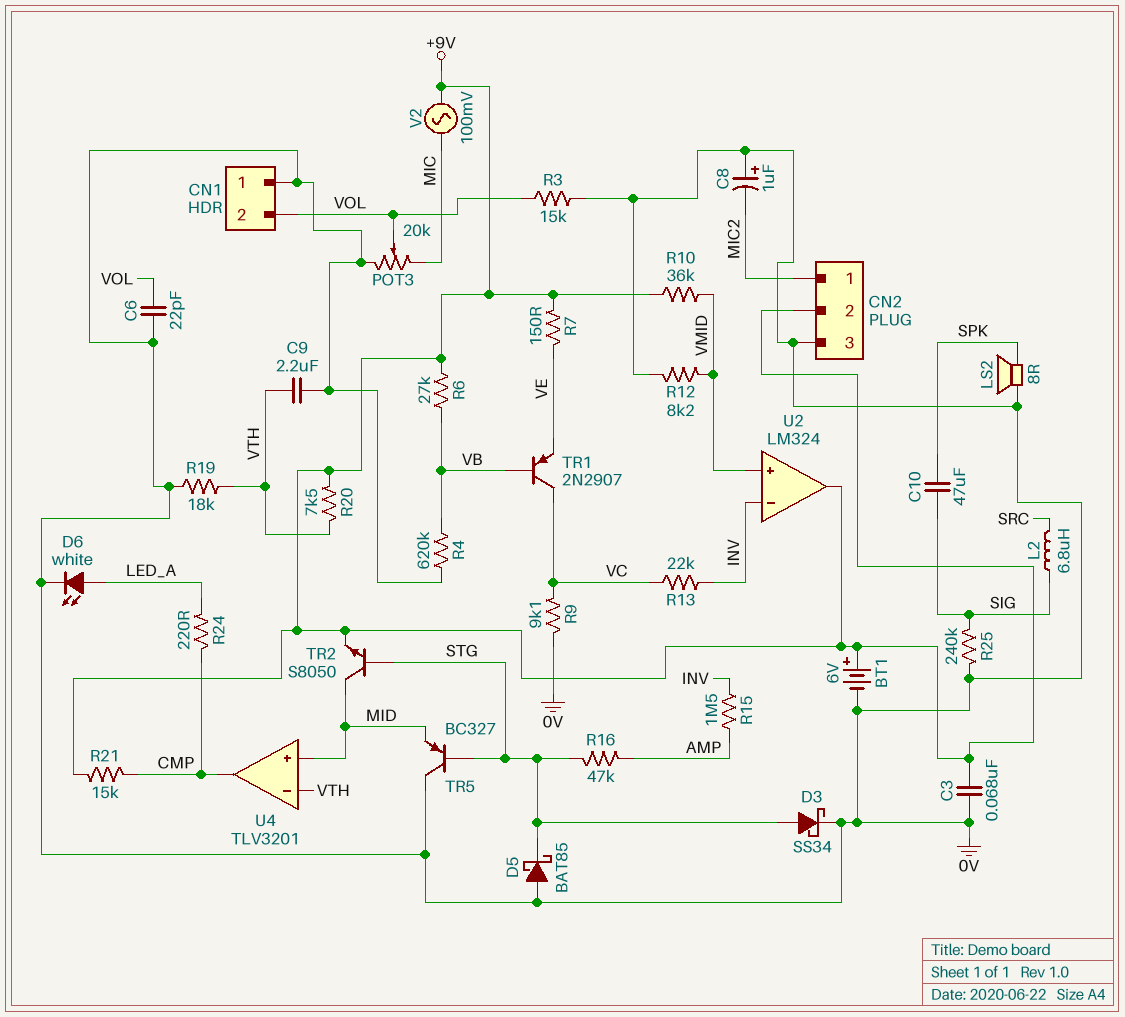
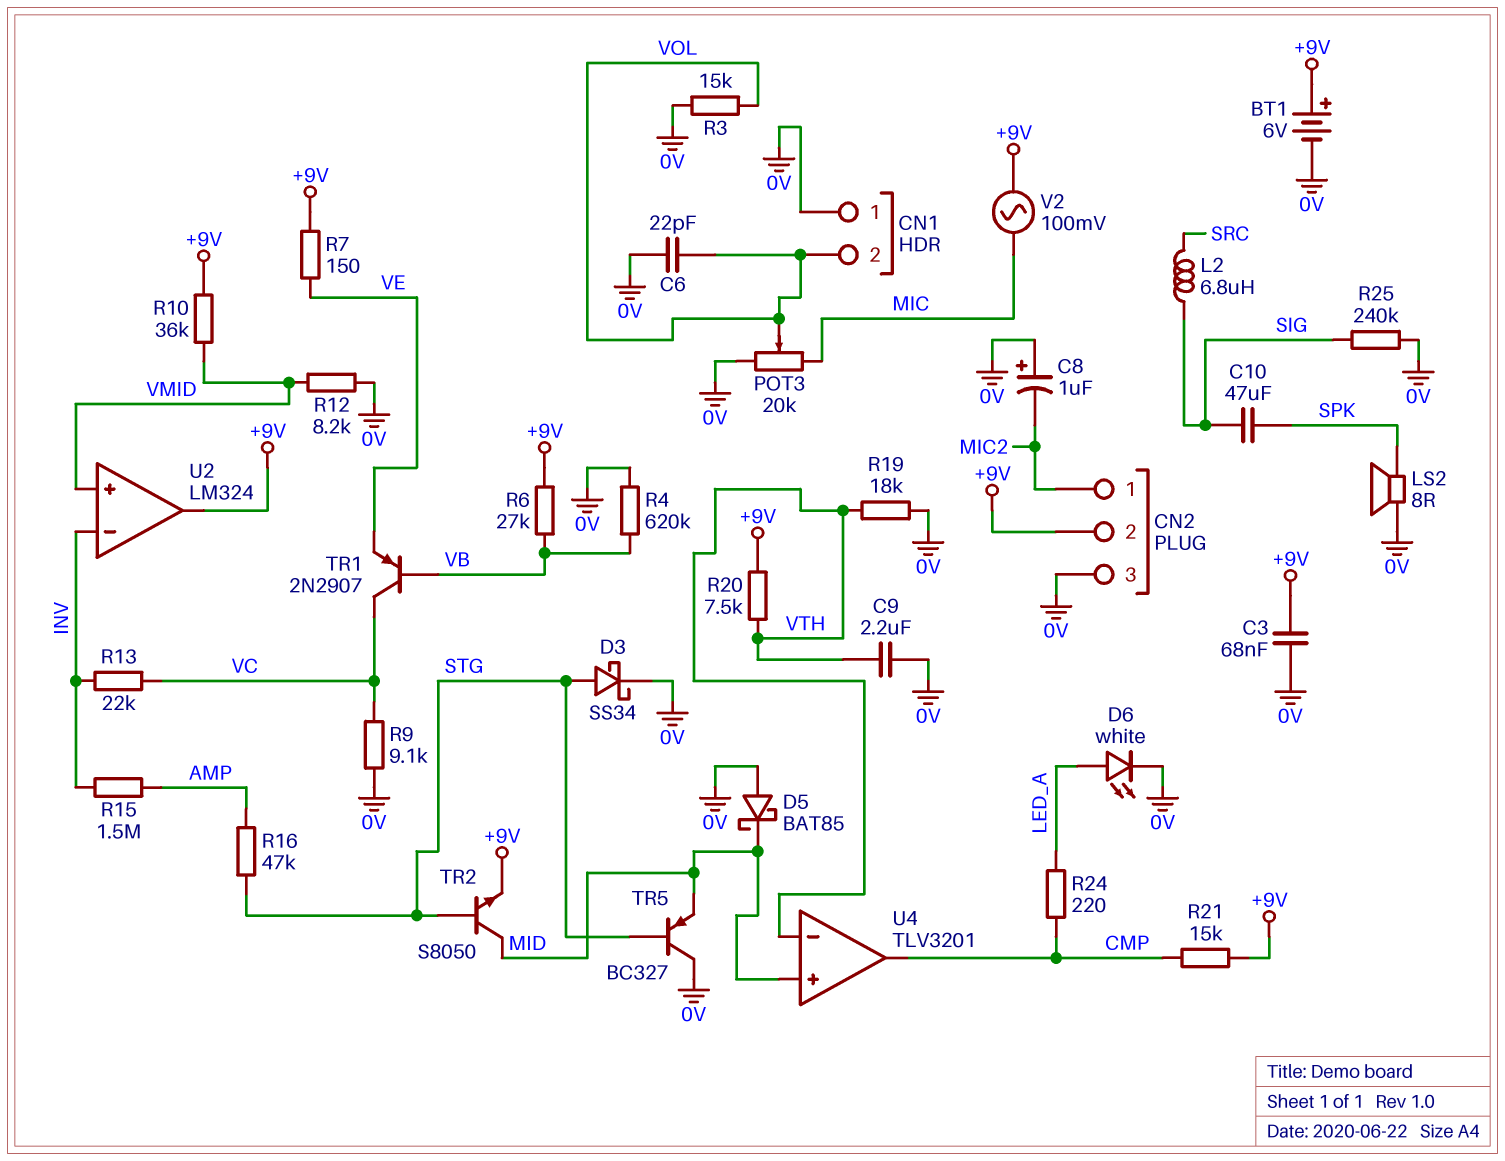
D5: schottky BAT85 (A 0V, K STG) -> schottky BAT85 (A 0V, K MID)

